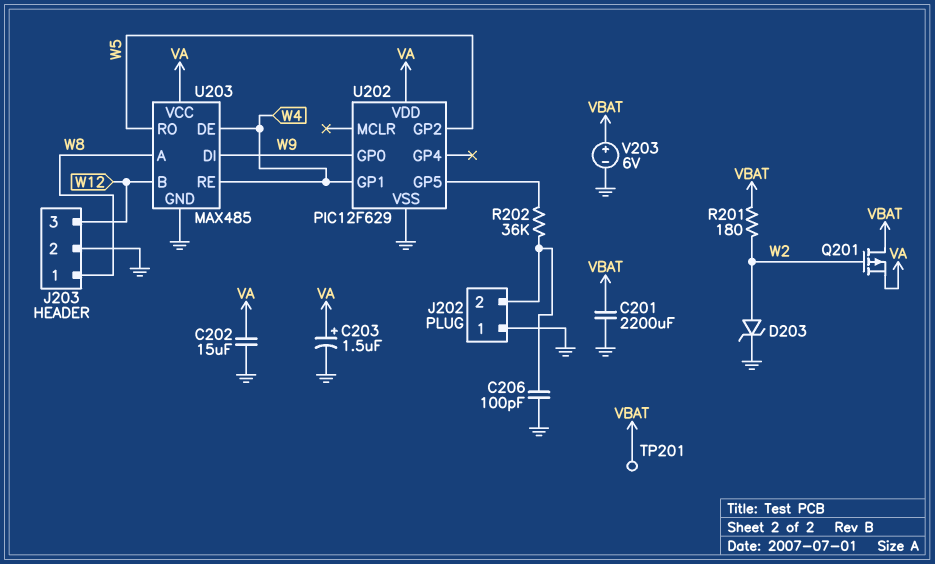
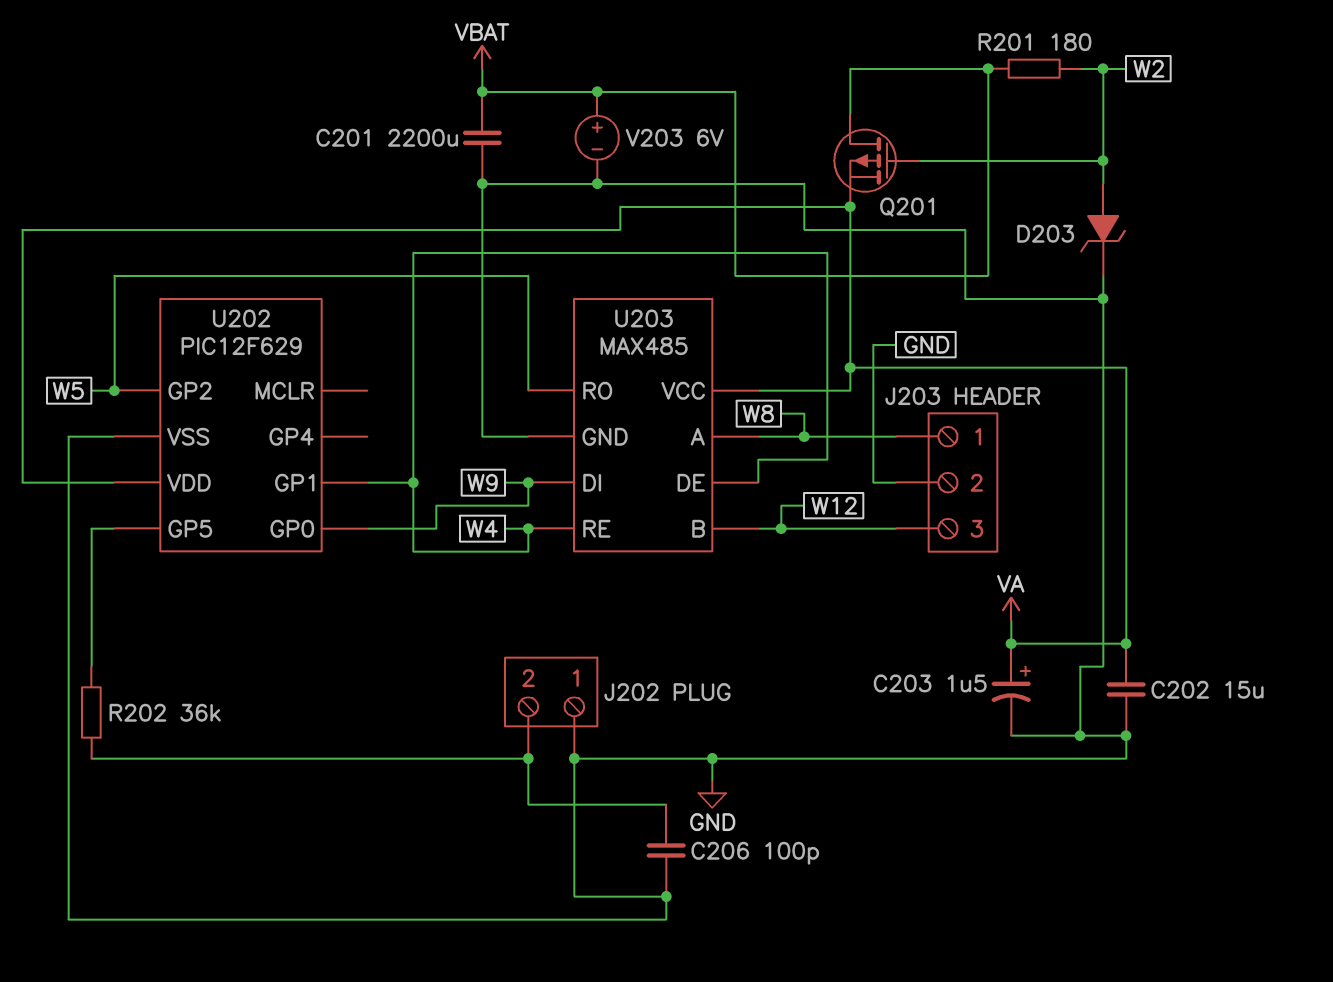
TP201: test point (VBAT) -> none

